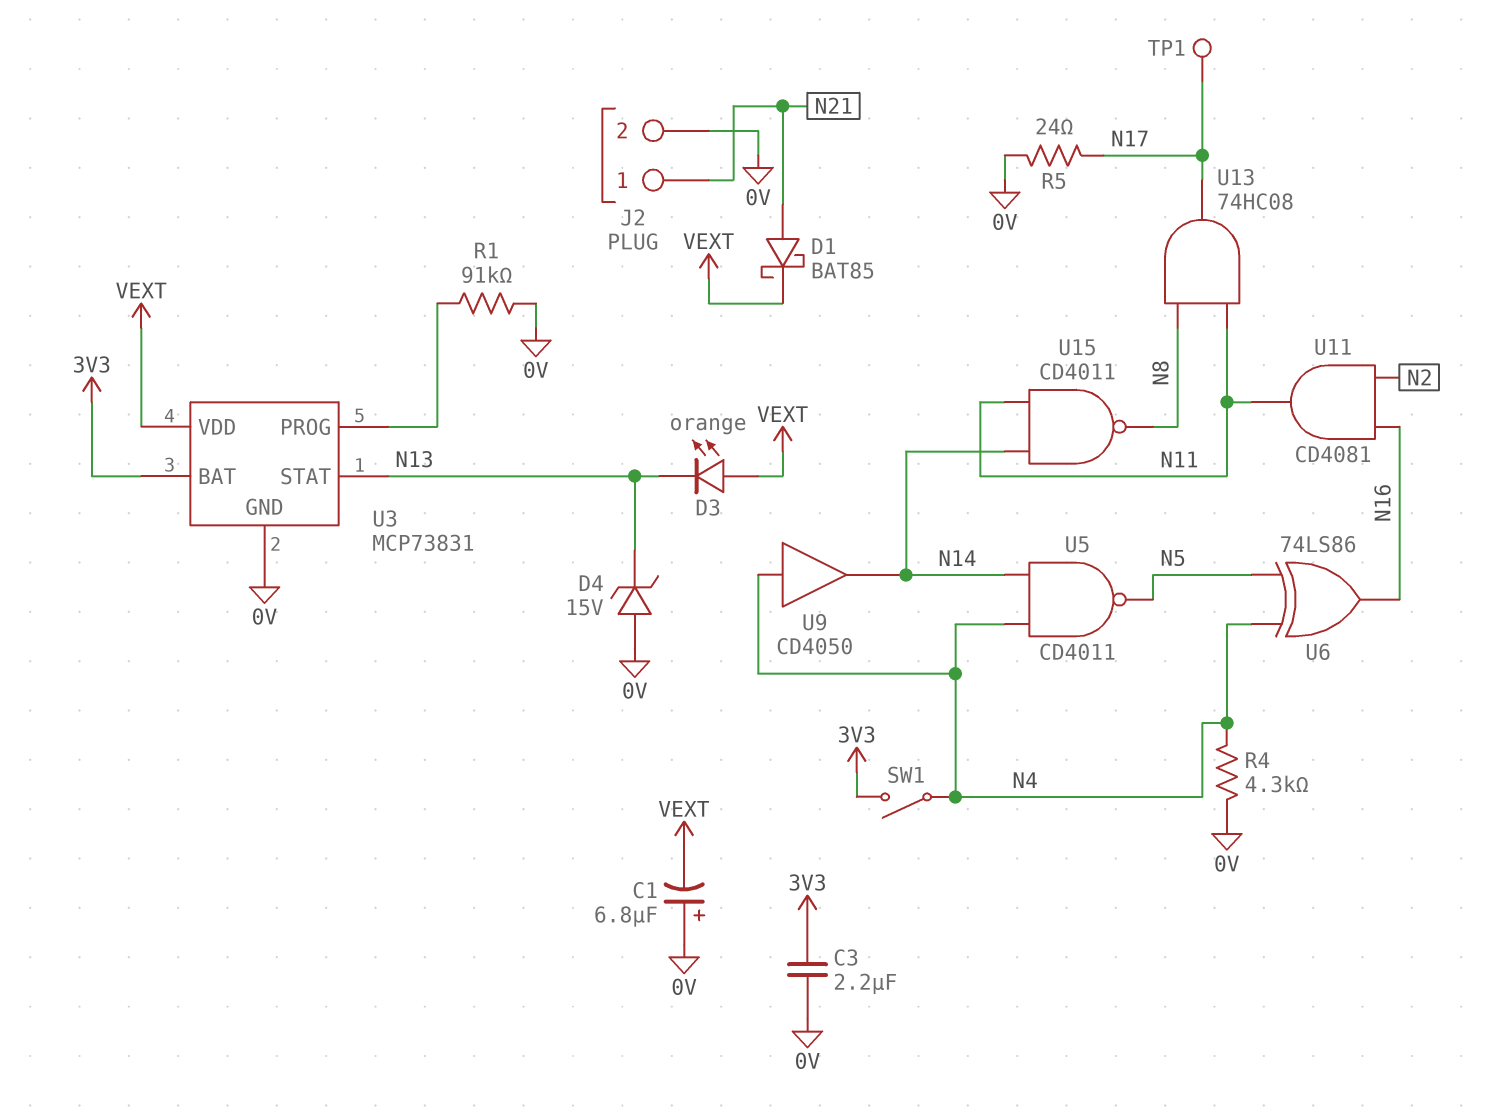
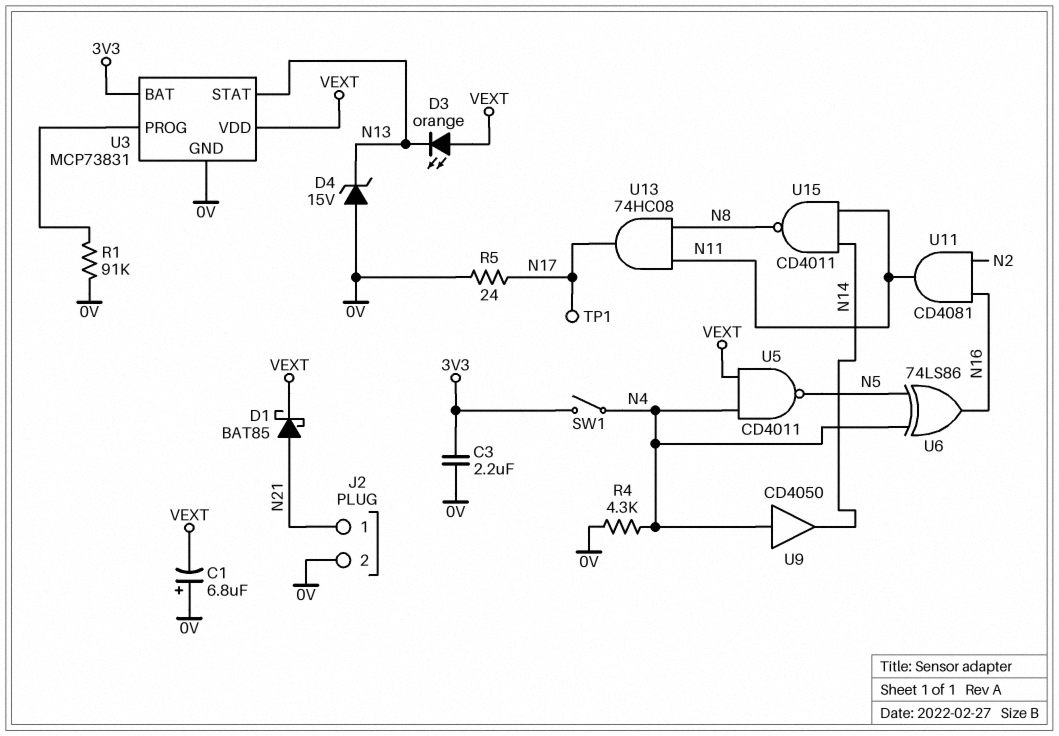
U5: NAND CD4011 (in N4, in N14, out N5) -> NAND CD4011 (in N4, in VEXT, out N5)

